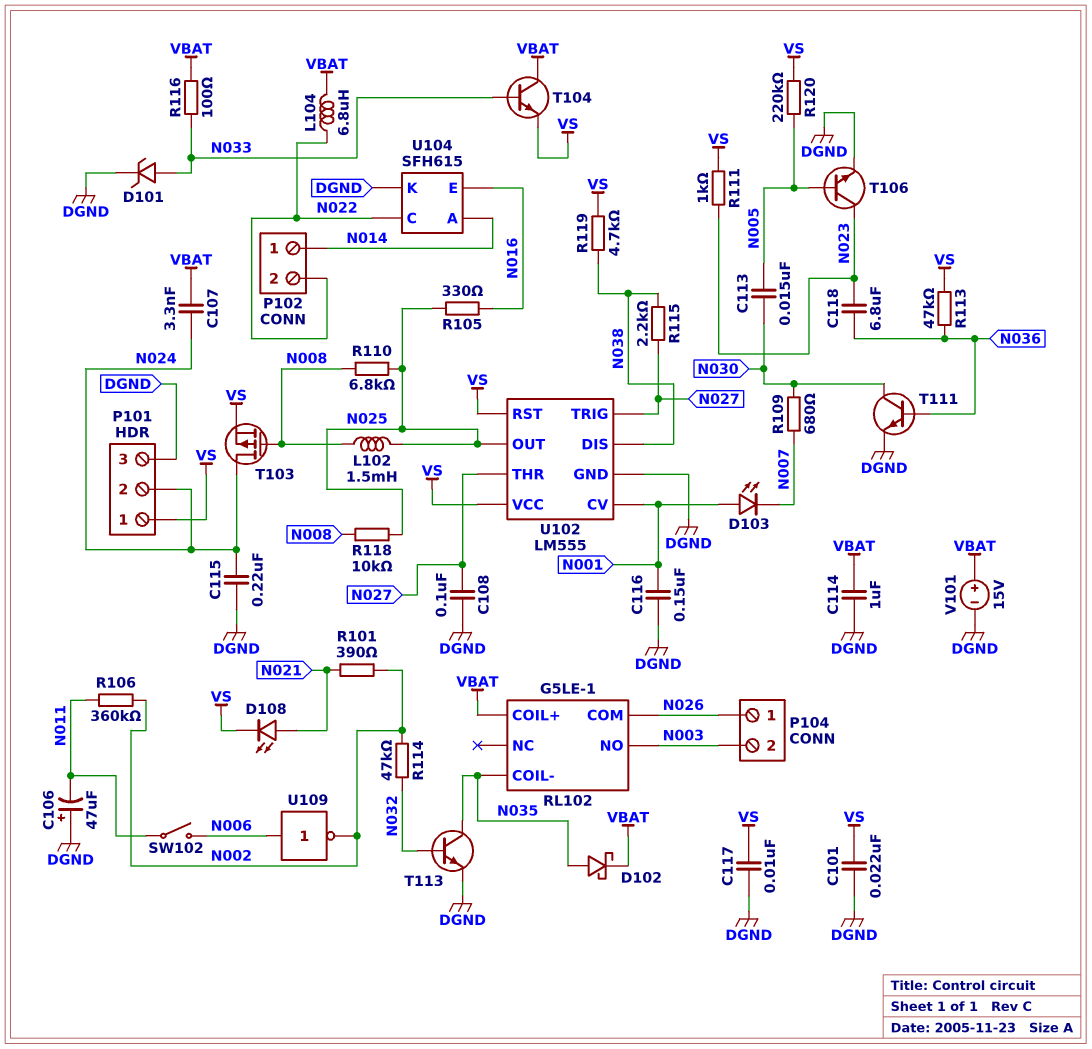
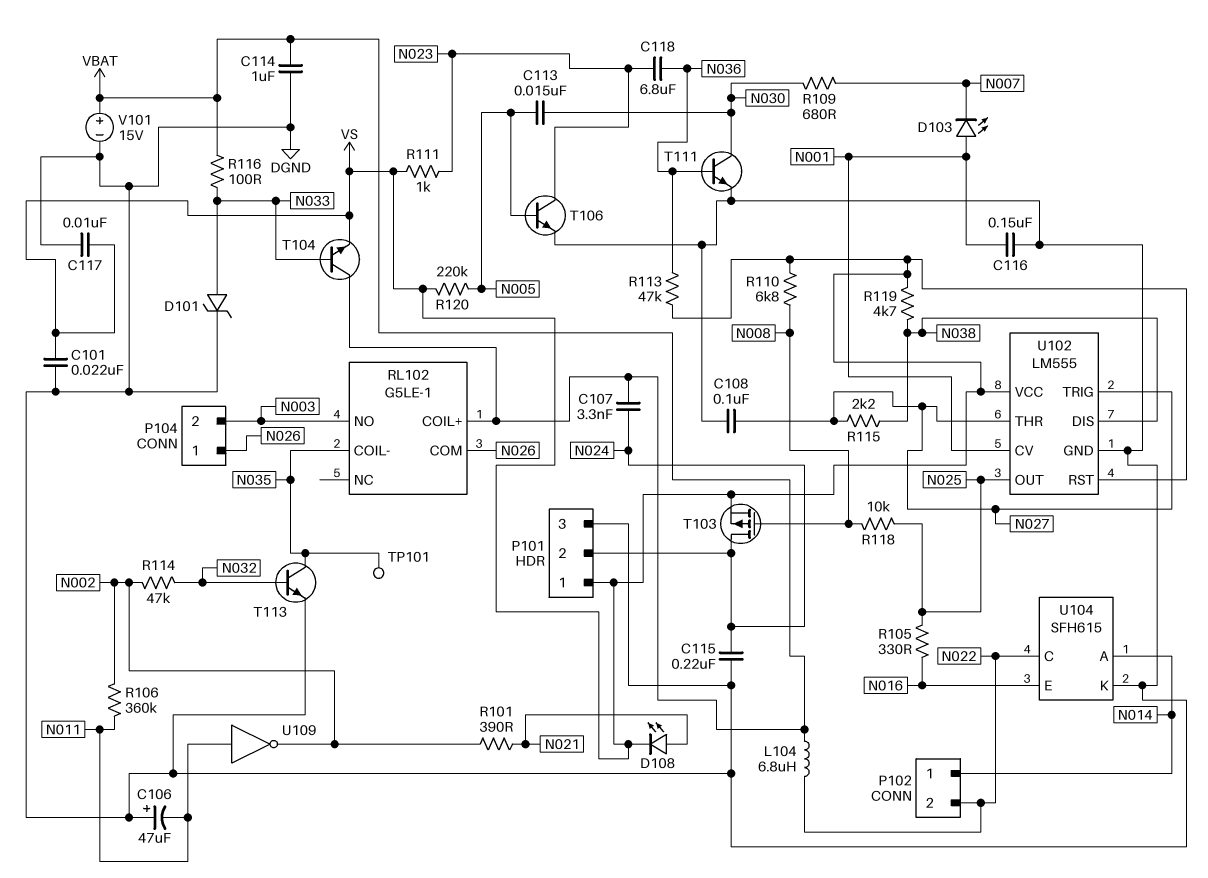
D102: schottky (A N035, K VBAT) -> none
L102: 1.5mH (N008, N025) -> none
R110: 6.8k (N008, N025) -> 6.8k (N008, VS)
SW102: switch (N006, N011) -> none
TP101: none -> test point (N035)
U109: NOT (in N006, out N002) -> NOT (in N011, out N002)

